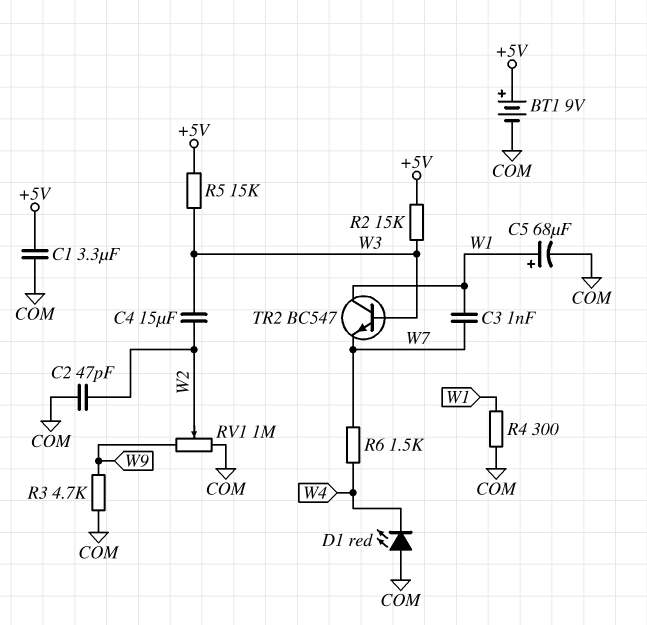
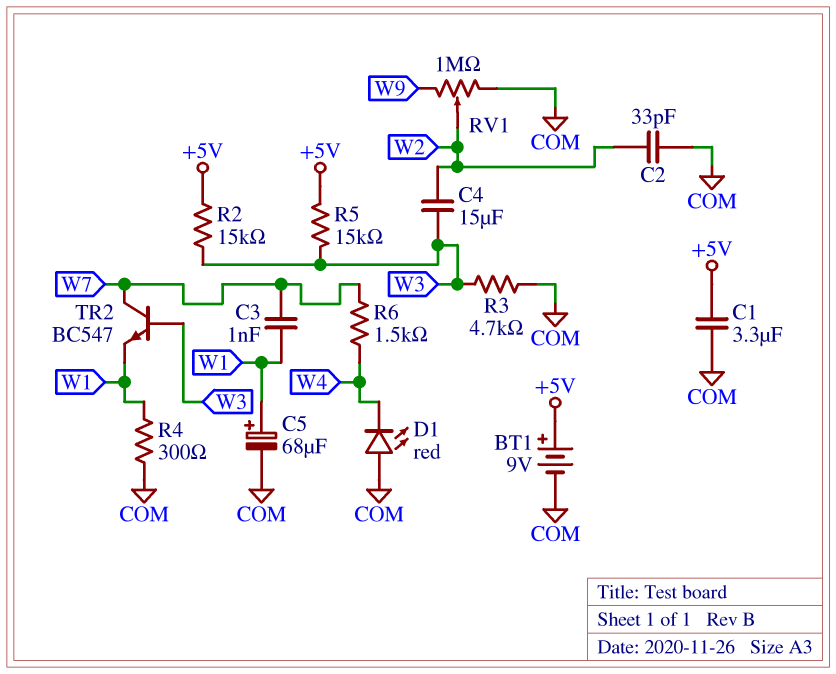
C2: 47pF (COM, W2) -> 33pF (COM, W2)
R3: 4.7k (COM, W9) -> 4.7k (COM, W3)
TR2: NPN BC547 (B W3, C W1, E W7) -> NPN BC547 (B W3, C W7, E W1)

